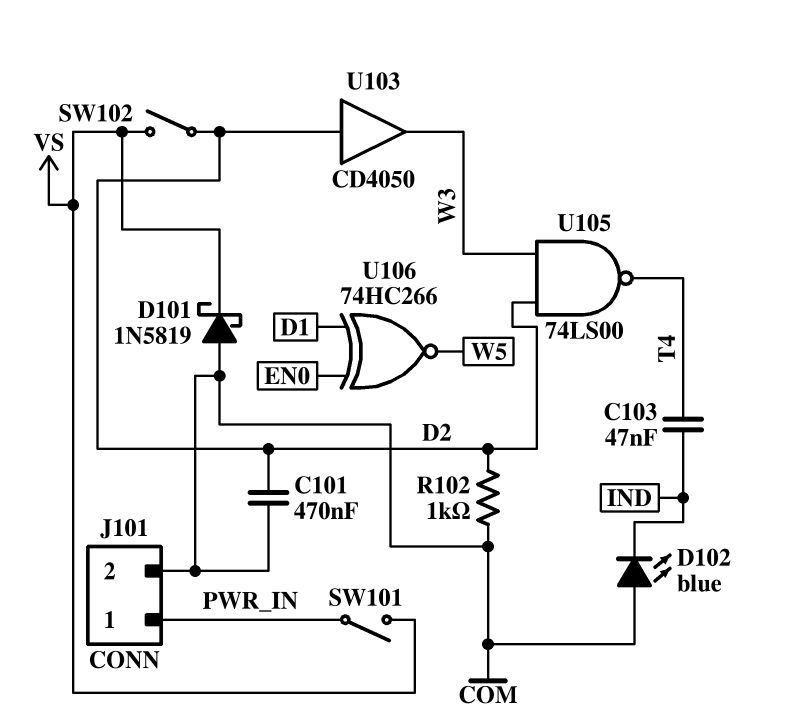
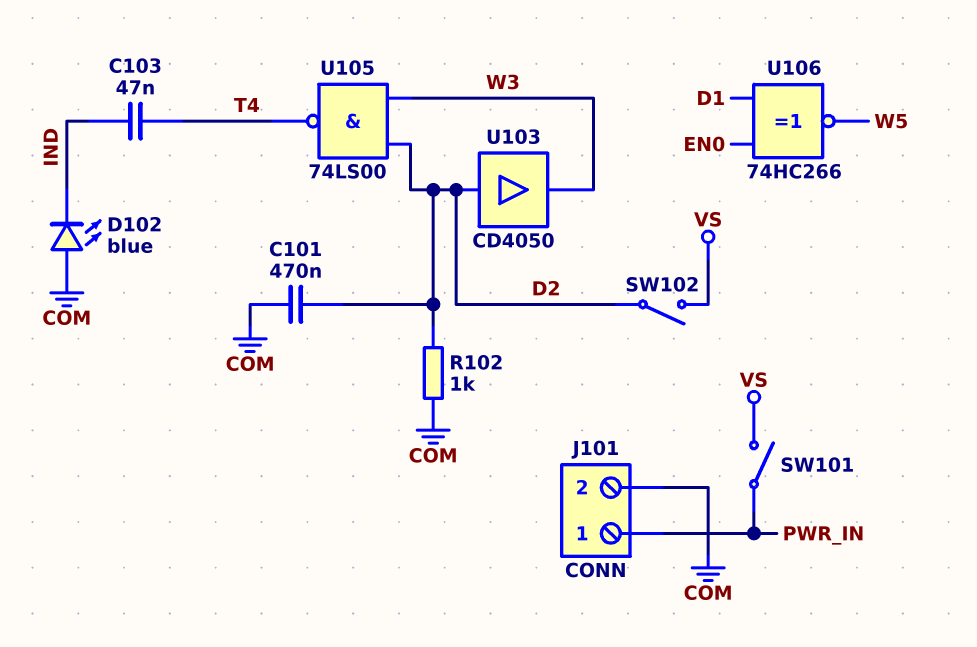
D101: schottky 1N5819 (A COM, K VS) -> none

